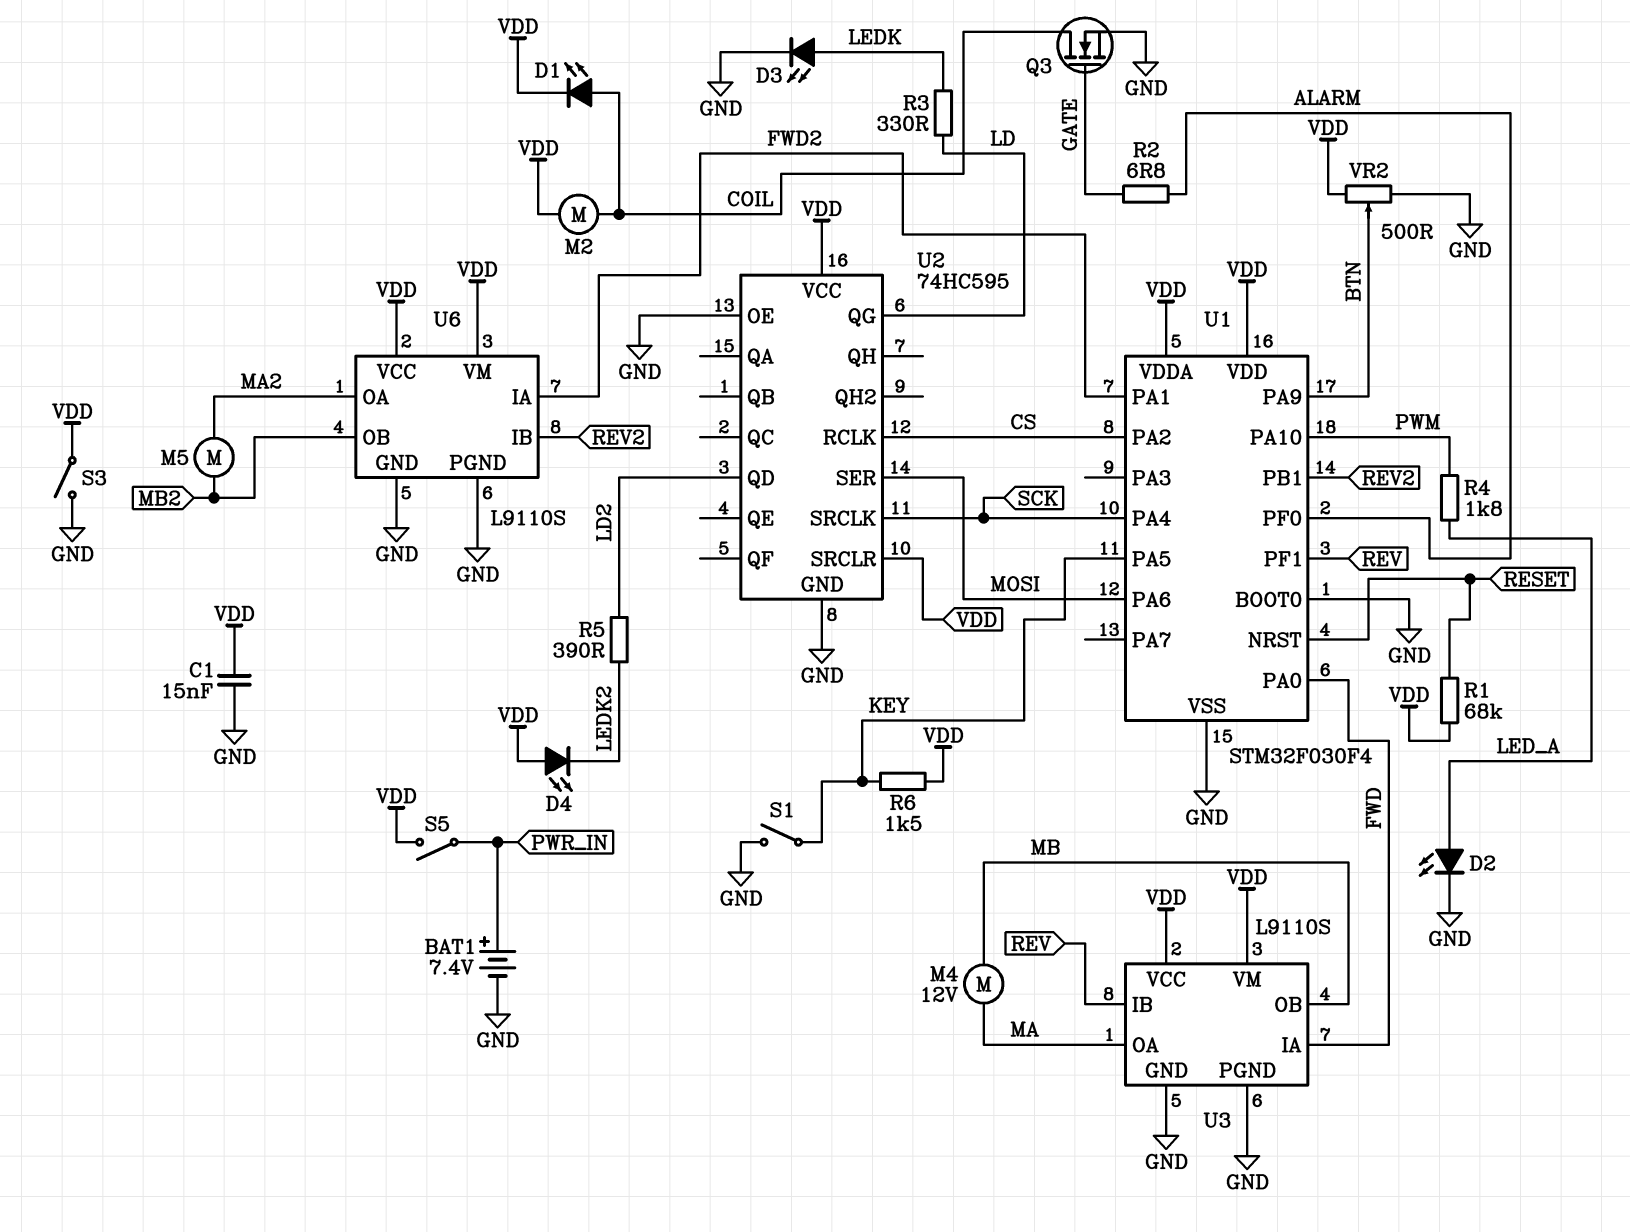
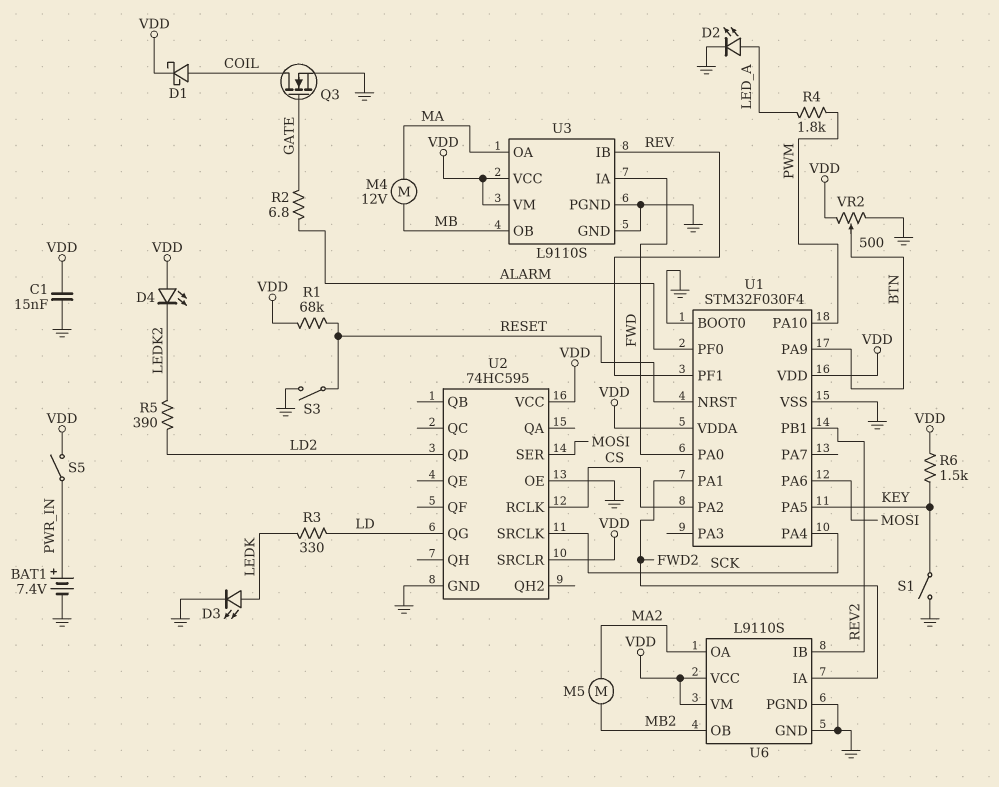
D1: LED (A COIL, K VDD) -> schottky (A COIL, K VDD)
M2: motor (COIL, VDD) -> none
S3: switch (GND, VDD) -> switch (GND, RESET)

